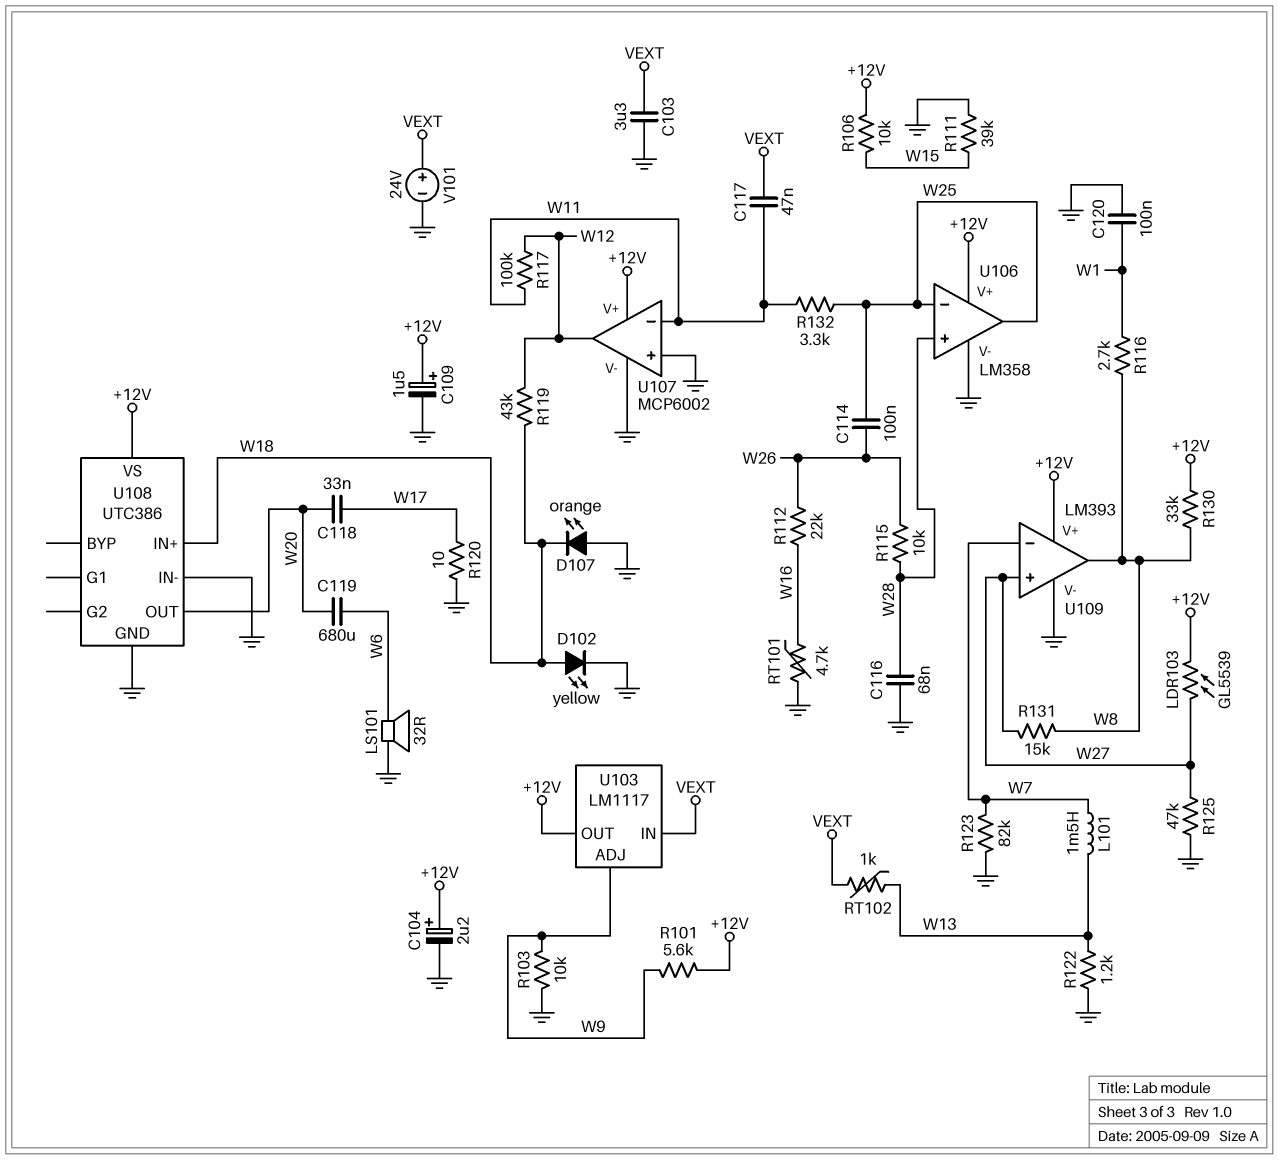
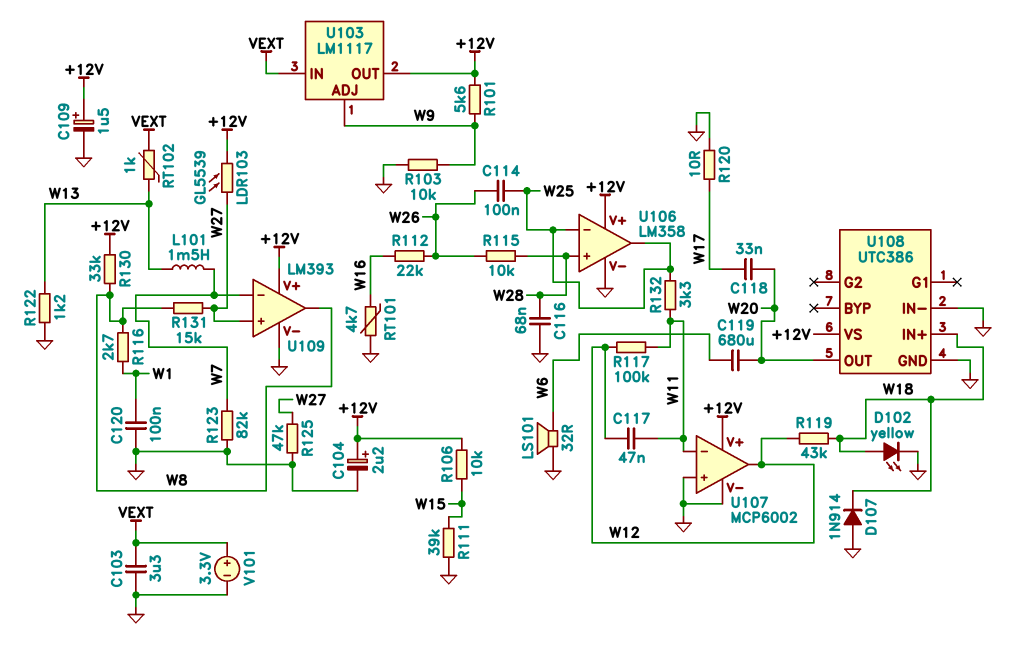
C117: 47nF (VEXT, W11) -> 47nF (W11, W12)
D107: LED orange (A GND, K W18) -> diode 1N914 (A GND, K W18)
V101: 24V (plus VEXT, minus GND) -> 3.3V (plus VEXT, minus GND)

